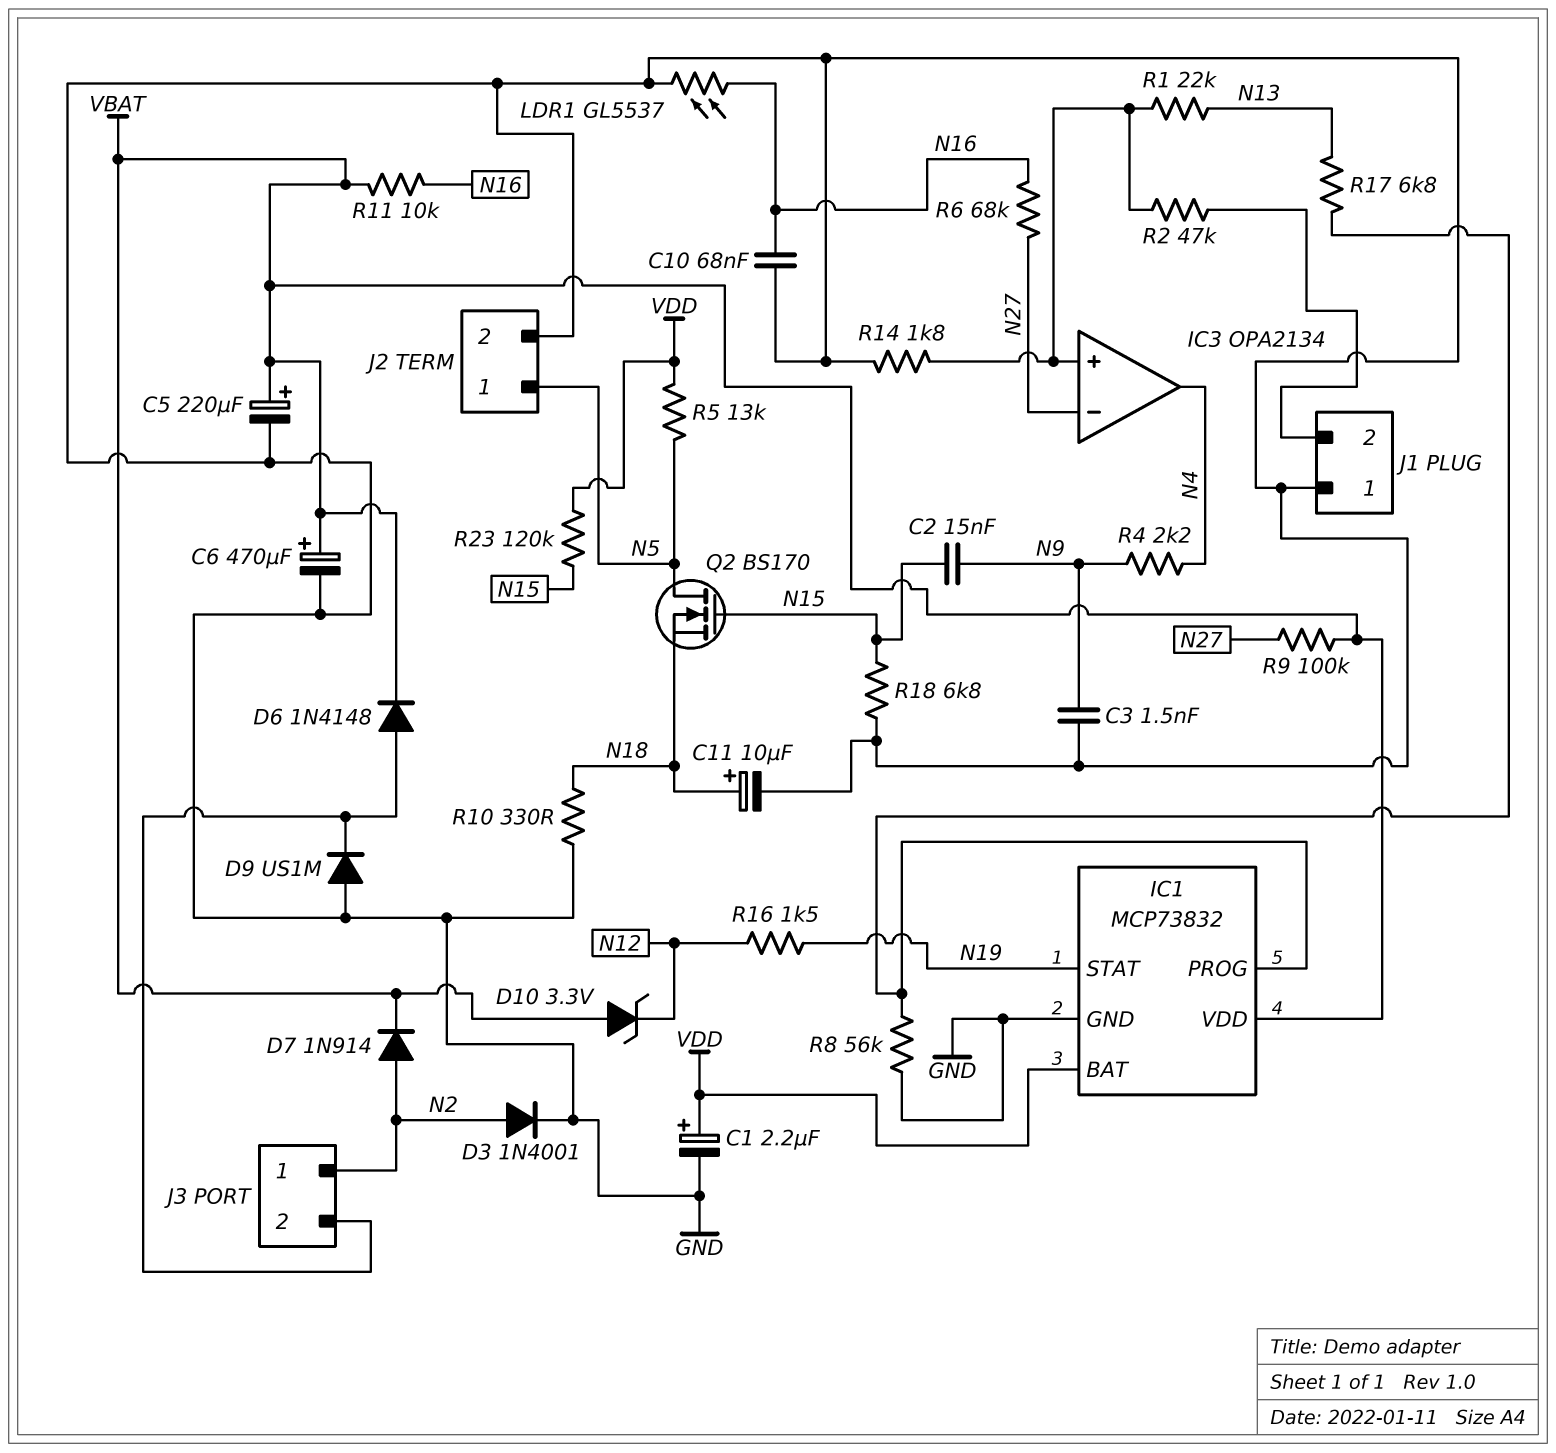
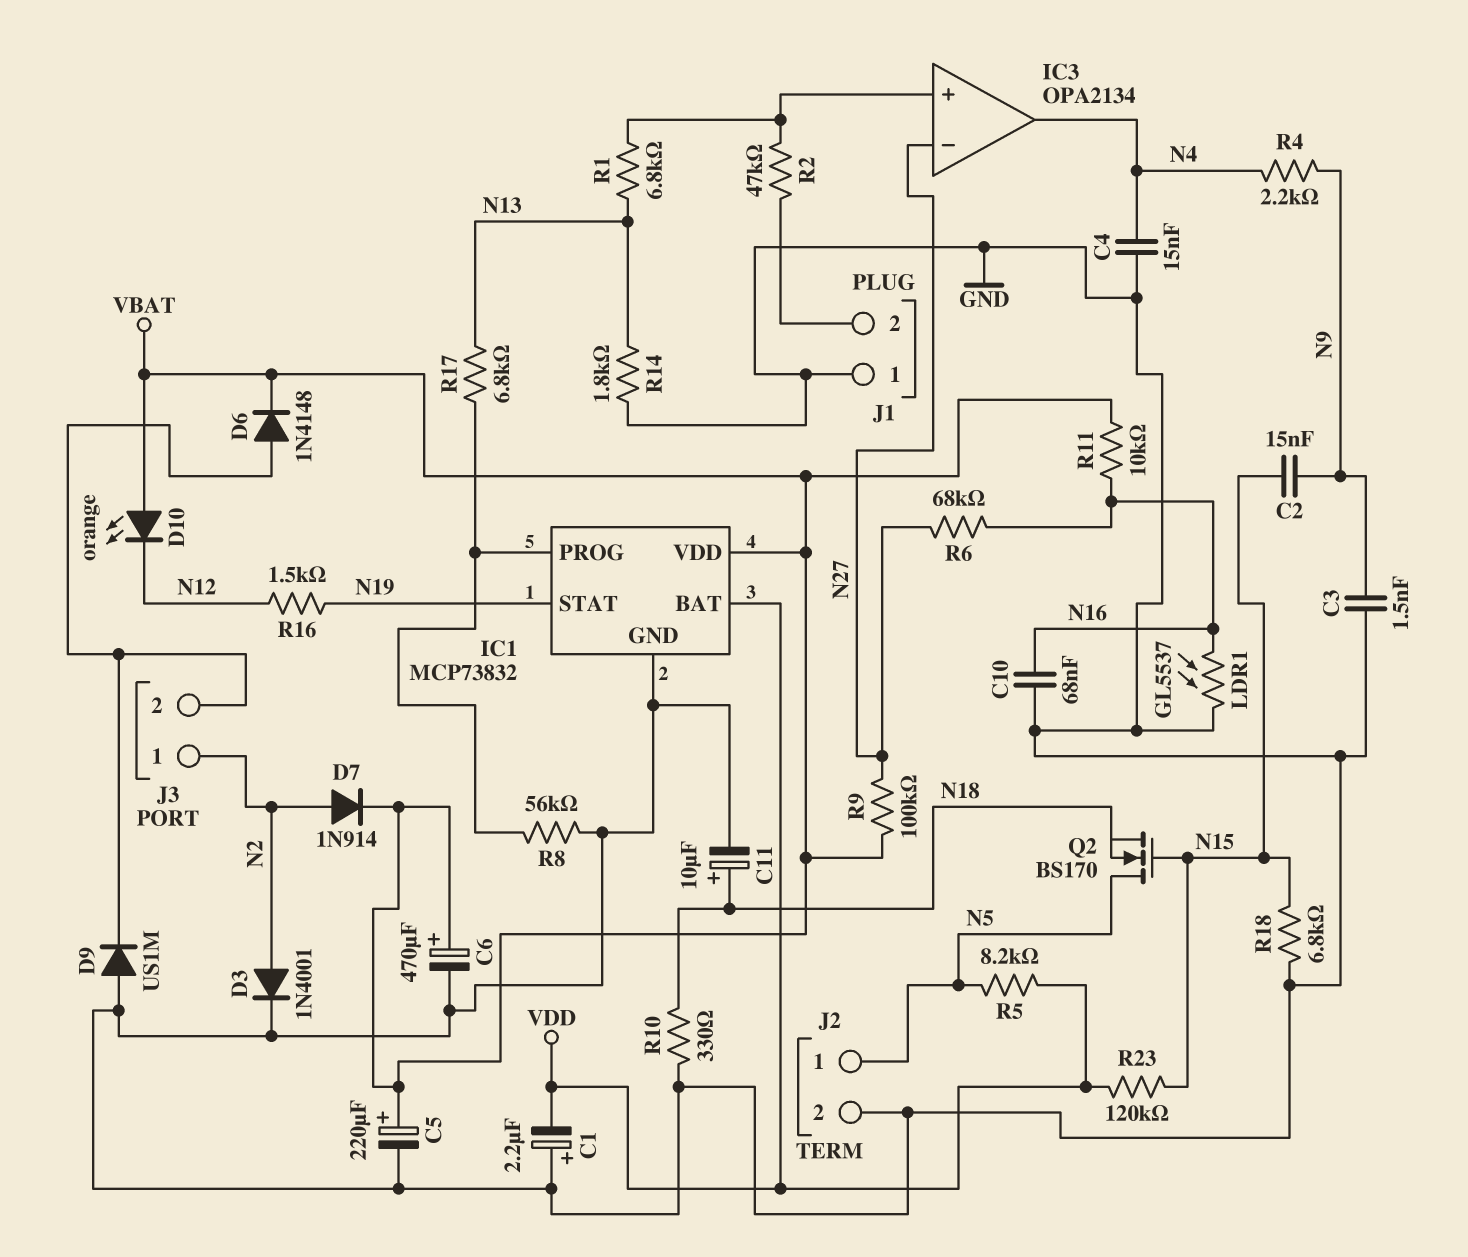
C1: 2.2uF (plus VDD, minus GND) -> 2.2uF (plus GND, minus VDD)
C4: none -> 15nF (GND, N4)
D10: zener 3.3V (A VBAT, K N12) -> LED orange (A VBAT, K N12)
R1: 22k (IC3/in+, N13) -> 6.8k (IC3/in+, N13)
R5: 13k (N5, VDD) -> 8.2k (N5, VDD)
R14: 1.8k (GND, IC3/in+) -> 1.8k (GND, N13)

